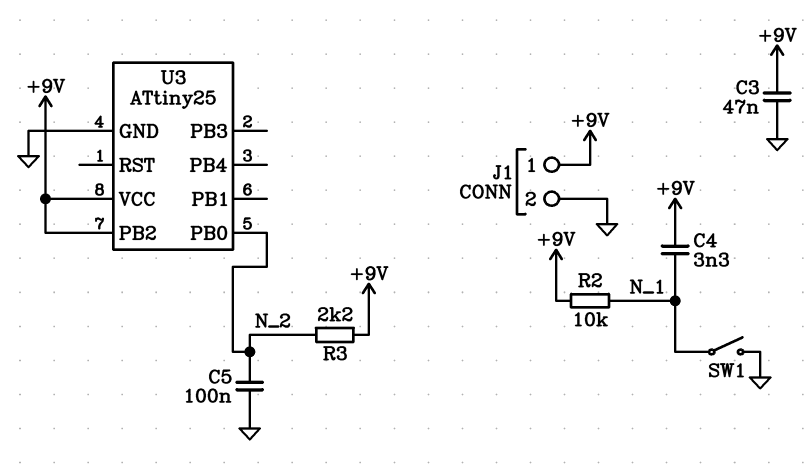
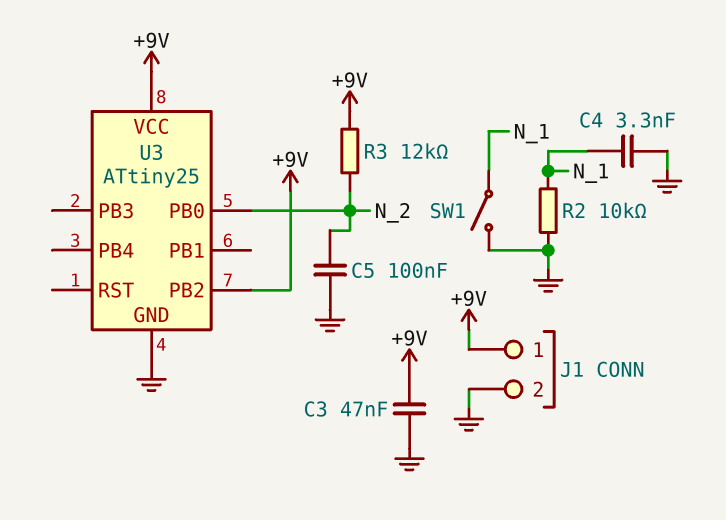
C4: 3.3nF (+9V, N_1) -> 3.3nF (GND, N_1)
R2: 10k (+9V, N_1) -> 10k (GND, N_1)
R3: 2.2k (+9V, N_2) -> 12k (+9V, N_2)

